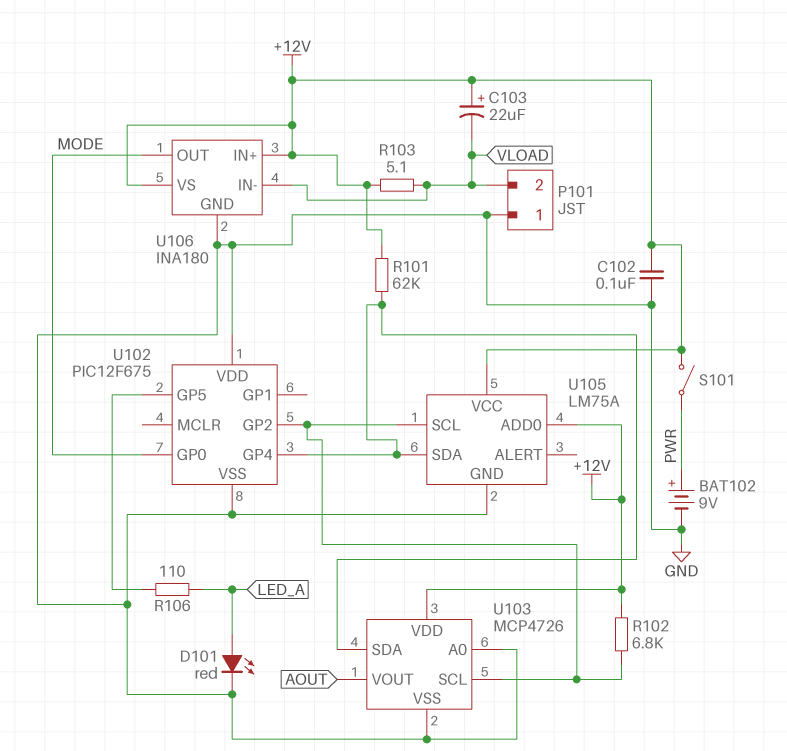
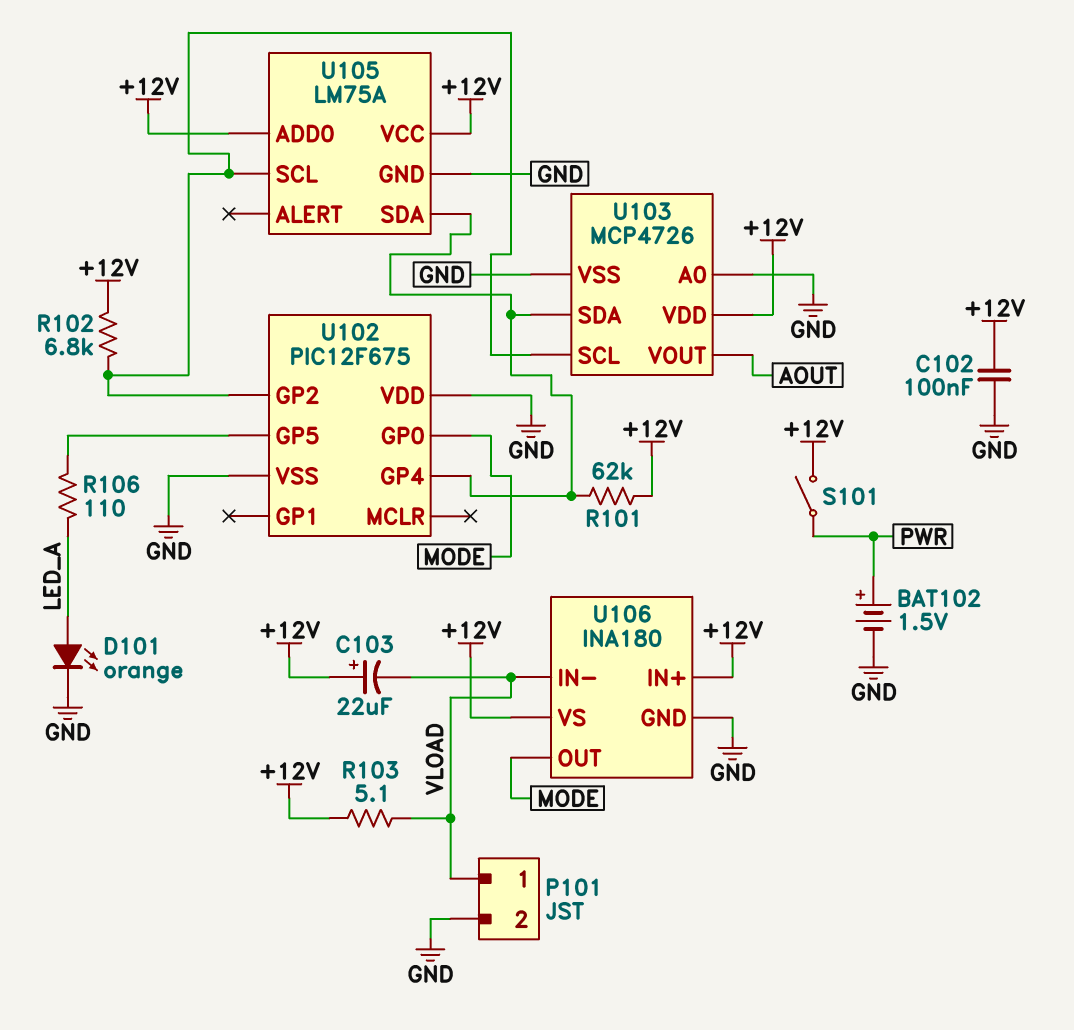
BAT102: 9V (plus PWR, minus GND) -> 1.5V (plus PWR, minus GND)
D101: LED red (A LED_A, K GND) -> LED orange (A LED_A, K GND)
P101 pin 1: GND -> VLOAD
P101 pin 2: VLOAD -> GND

